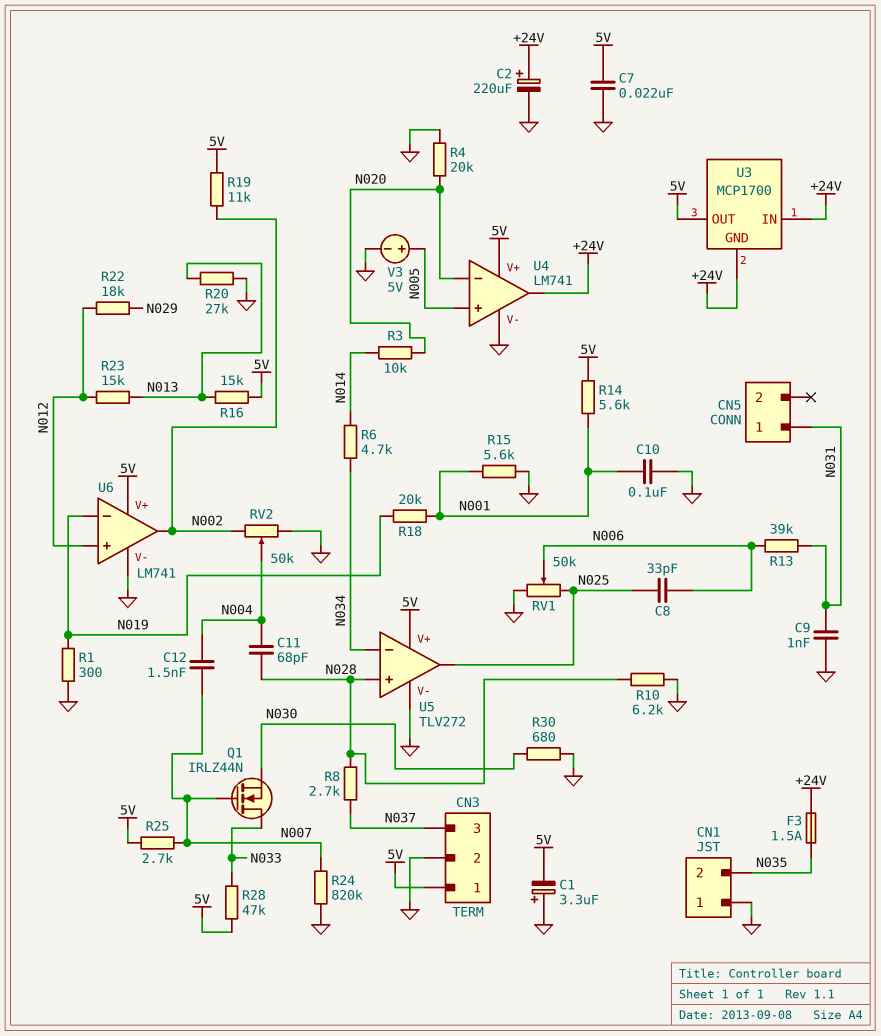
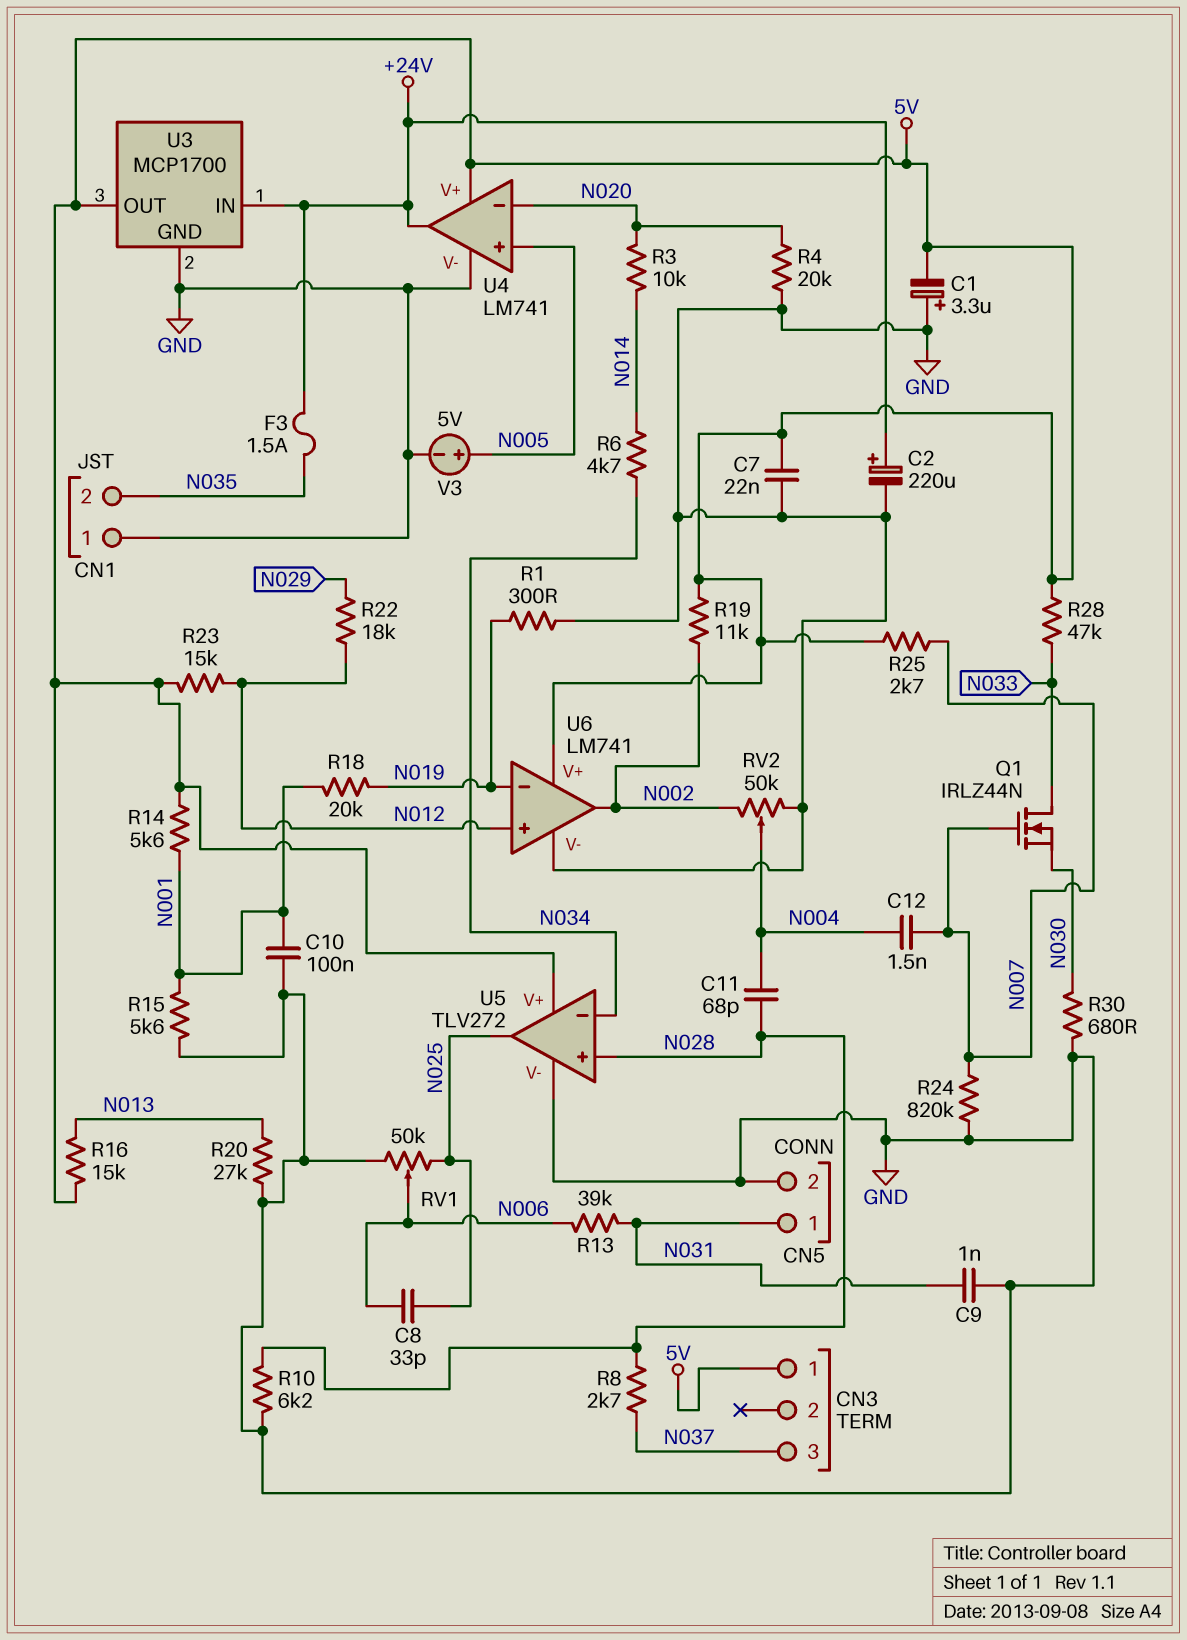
CN3 pin 2: GND -> none
CN5 pin 2: none -> GND
R23: 15k (N012, N013) -> 15k (5V, N012)
U3 pin GND: +24V -> GND

